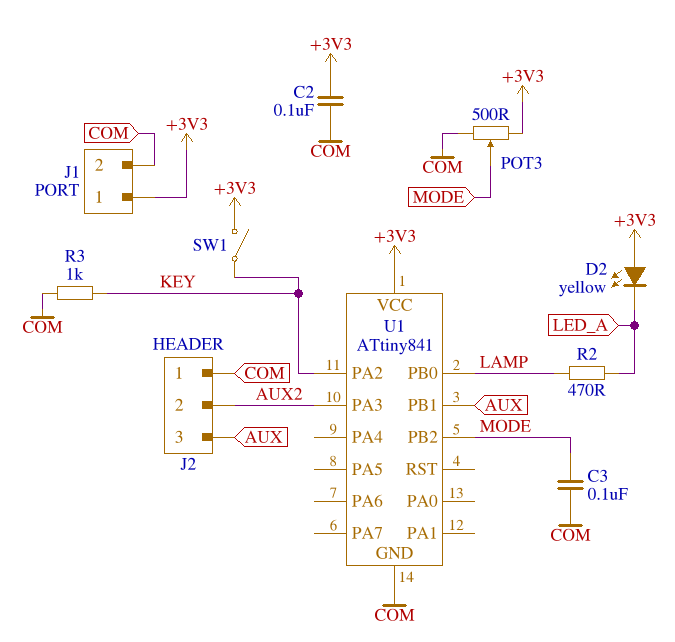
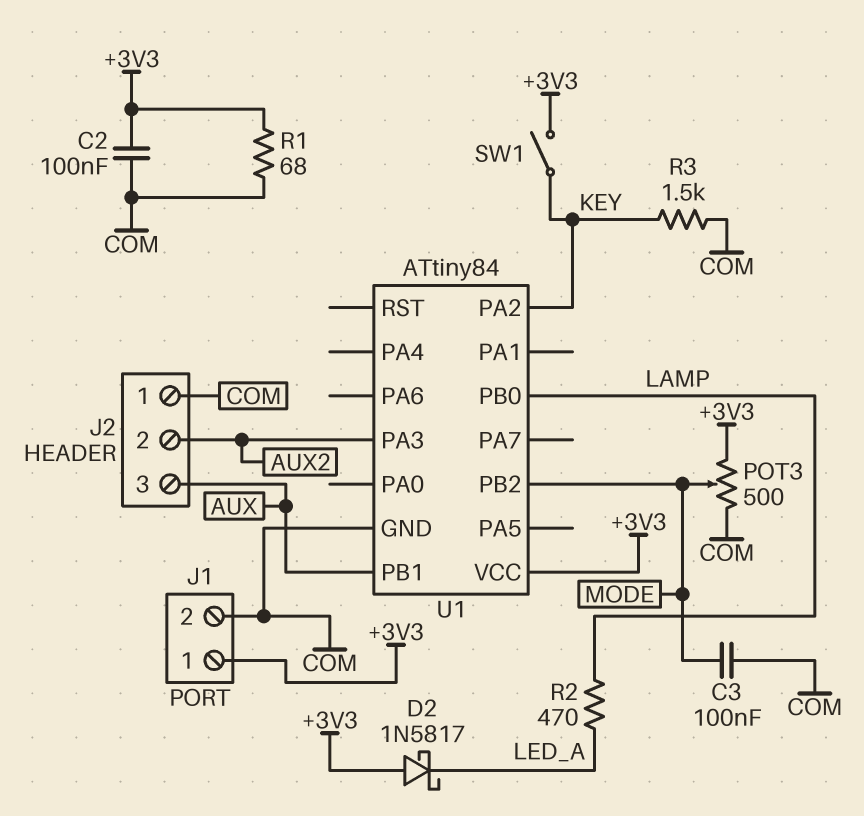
D2: LED yellow (A +3V3, K LED_A) -> schottky 1N5817 (A +3V3, K LED_A)
R1: none -> 68 (+3V3, COM)
R3: 1k (COM, KEY) -> 1.5k (COM, KEY)
U1: ATtiny841 -> ATtiny84

